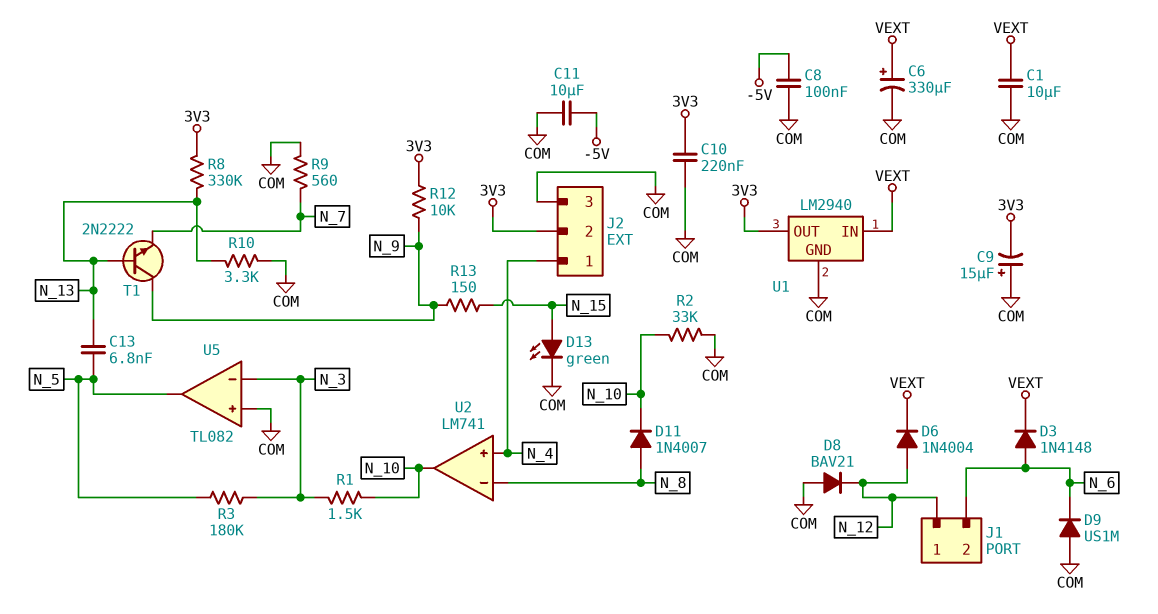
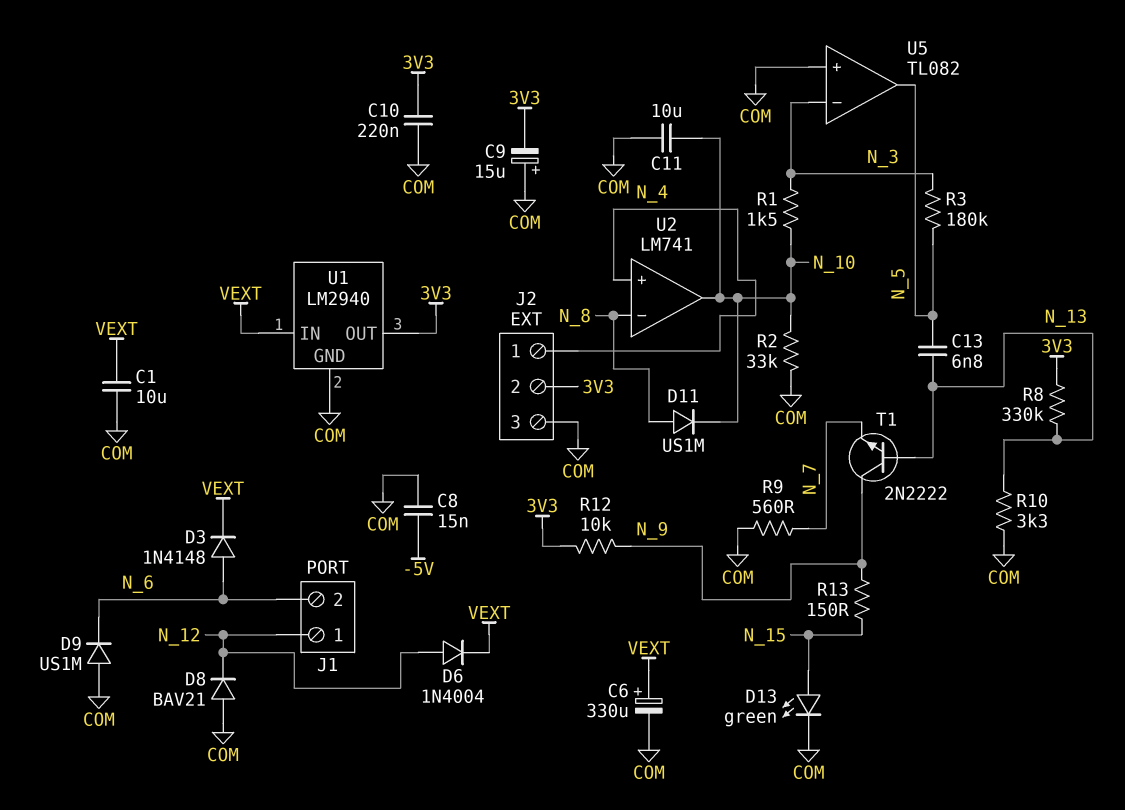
C8: 100nF (-5V, COM) -> 15nF (-5V, COM)
C11: 10uF (-5V, COM) -> 10uF (COM, N_10)
D11: diode 1N4007 (A N_8, K N_10) -> diode US1M (A N_8, K N_10)

